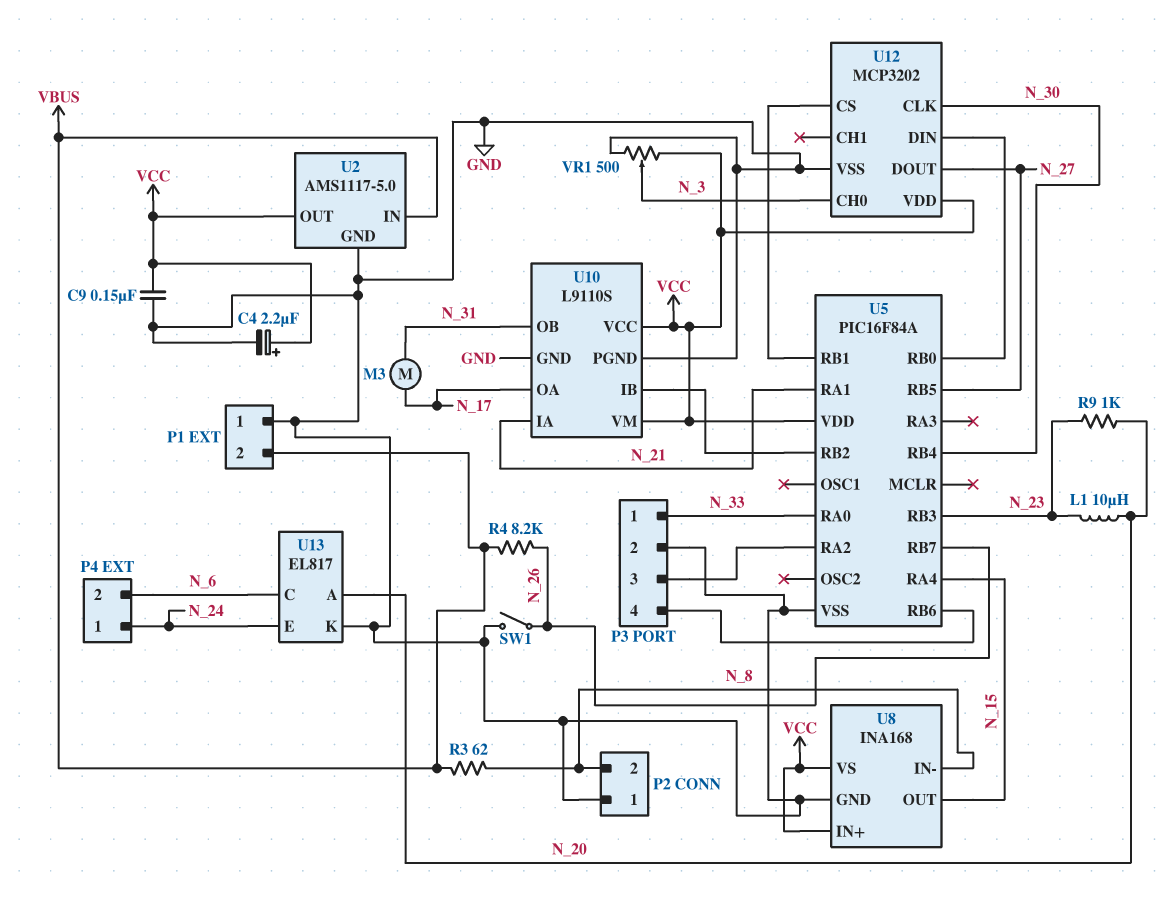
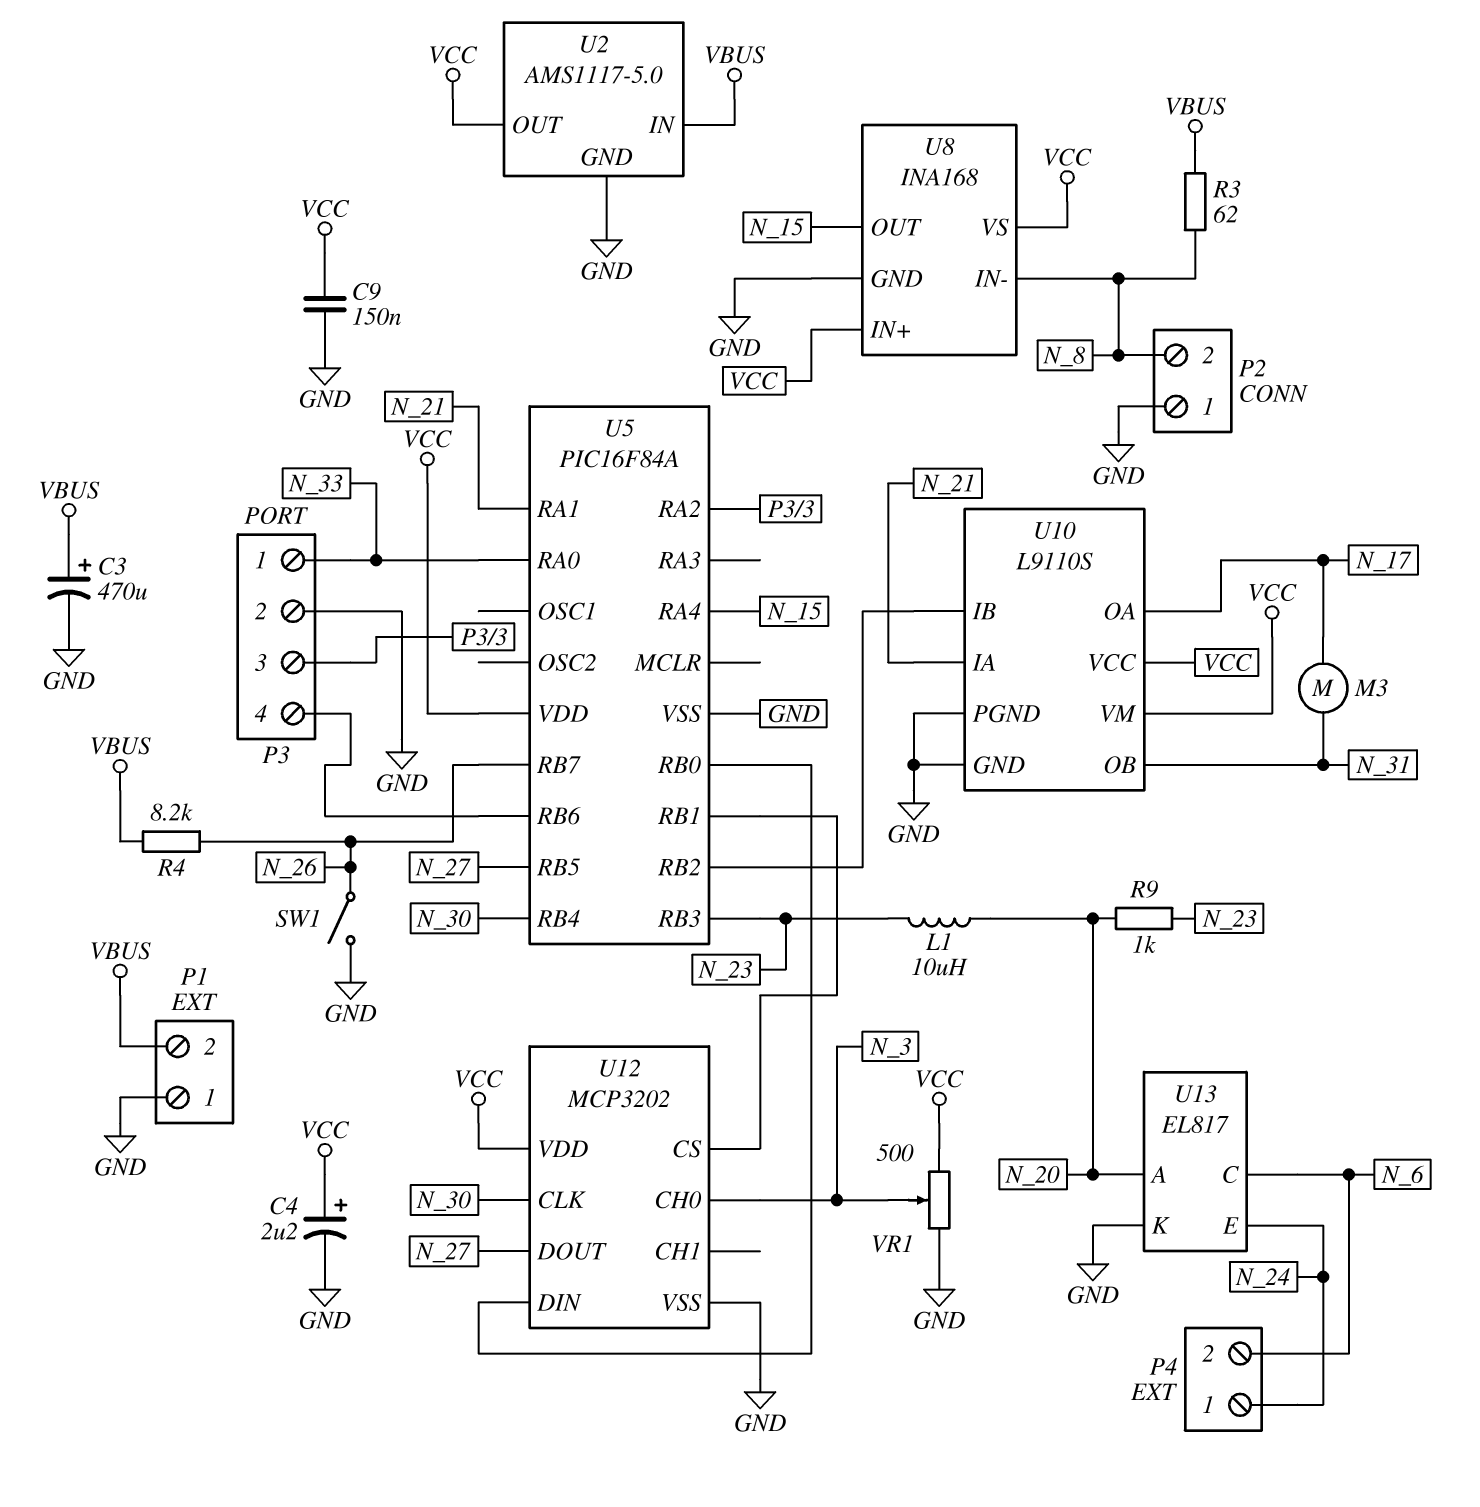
C3: none -> 470uF (plus VBUS, minus GND)

